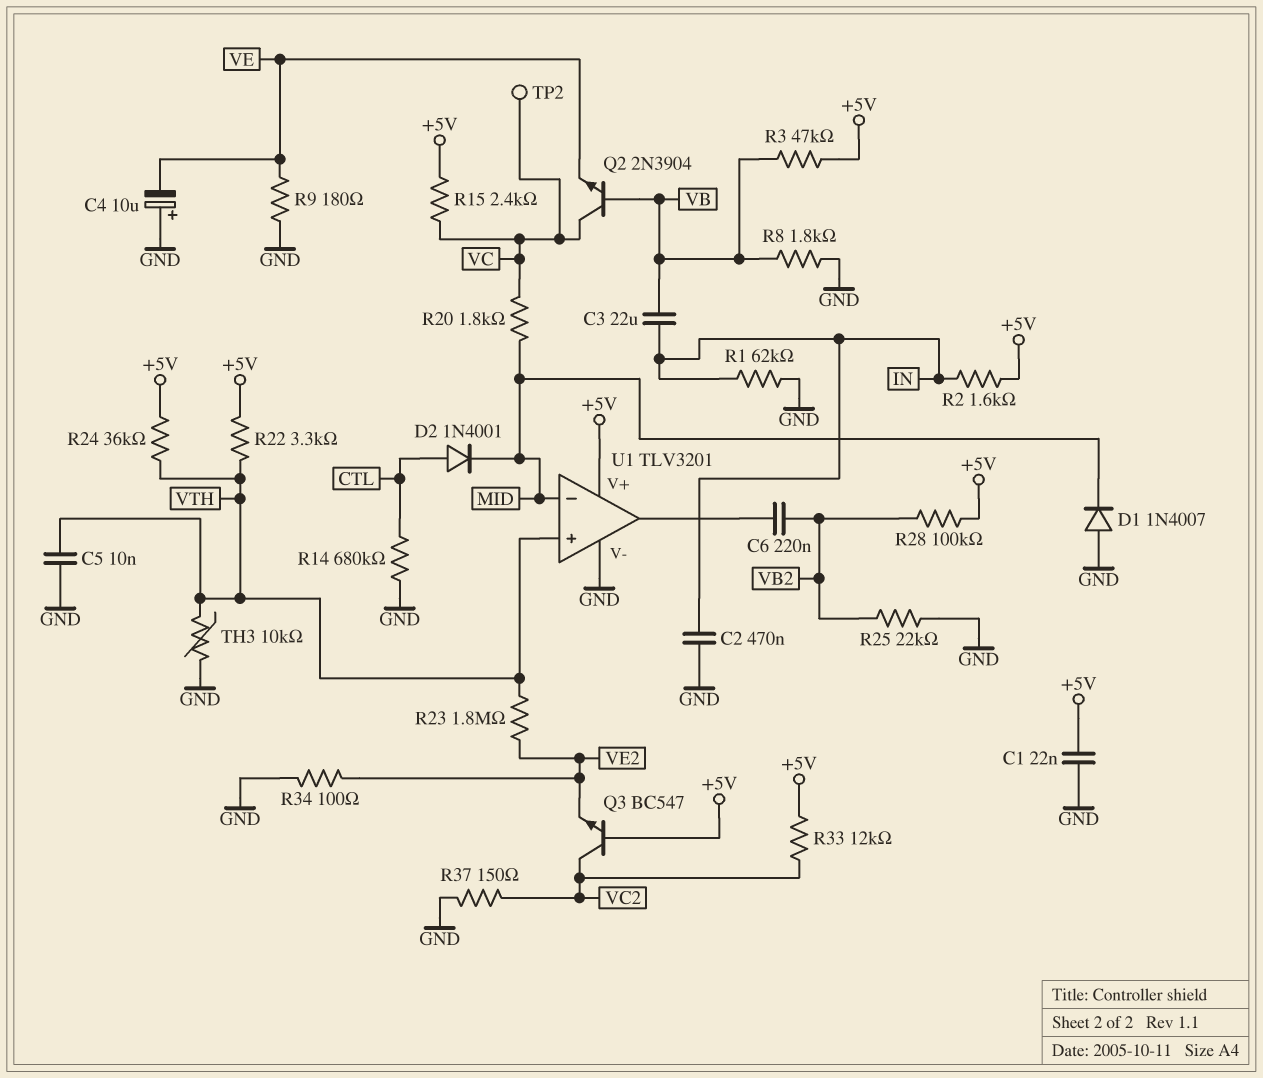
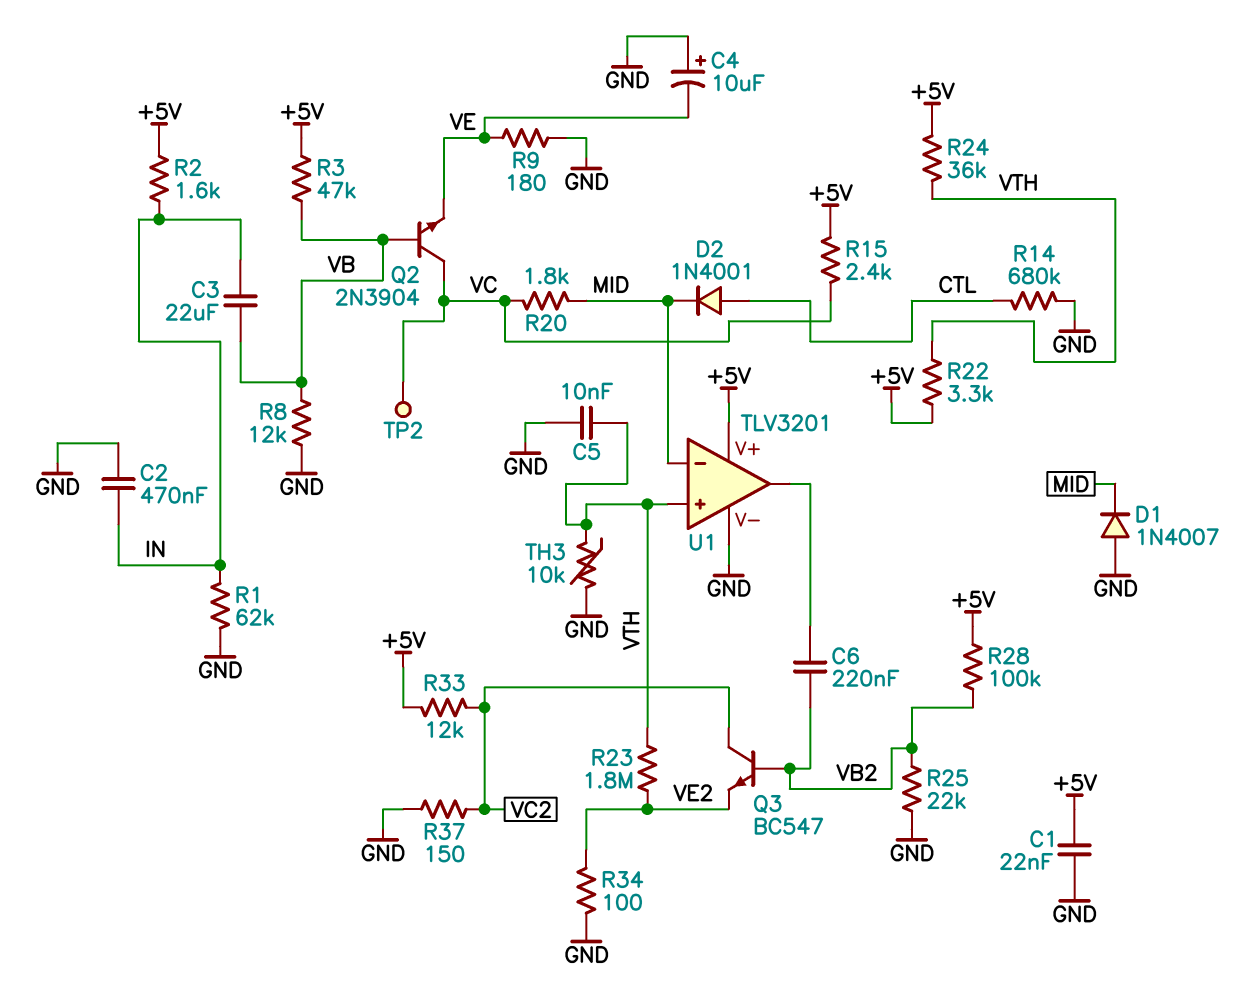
Q3: NPN BC547 (B +5V, C VC2, E VE2) -> NPN BC547 (B VB2, C VC2, E VE2)
R8: 1.8k (GND, VB) -> 12k (GND, VB)

